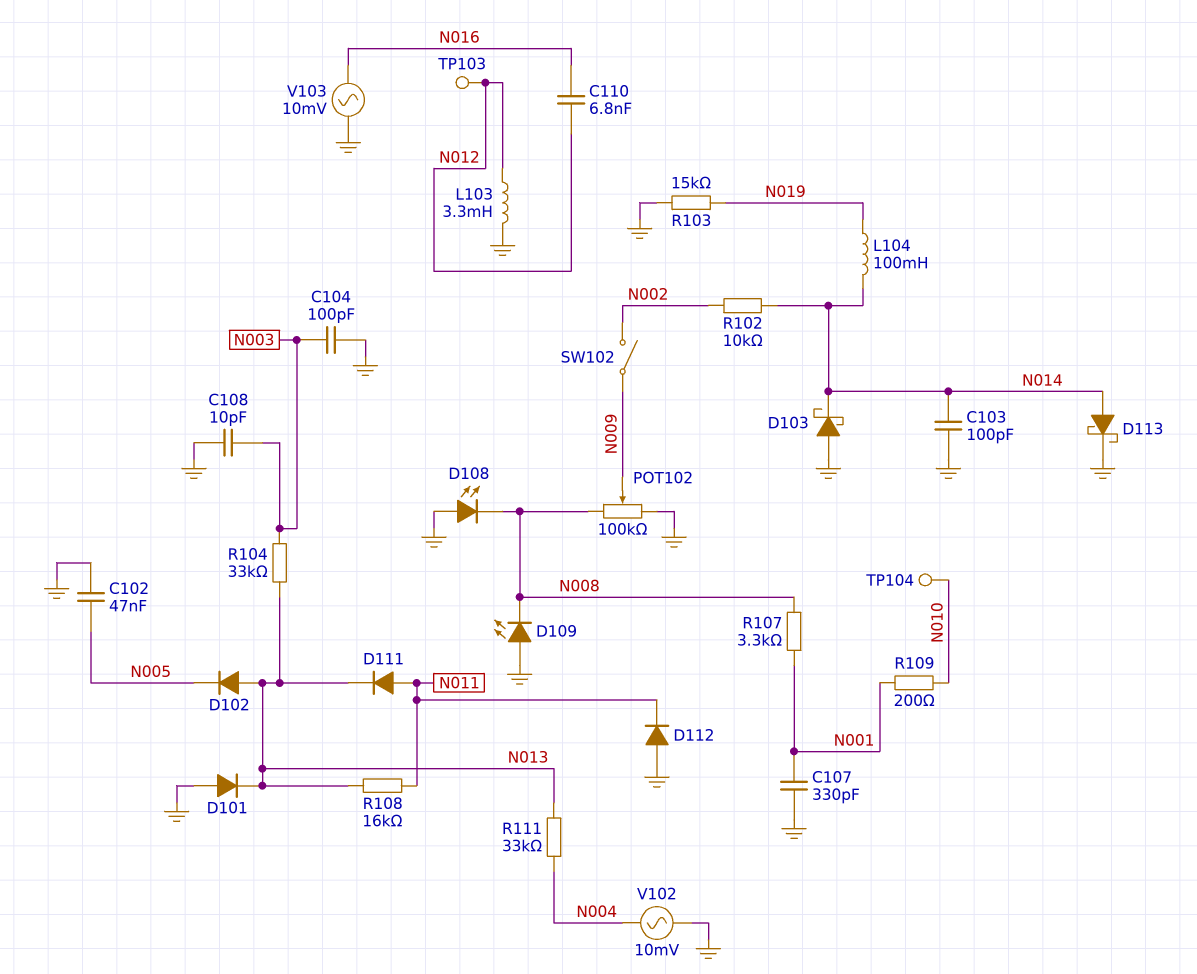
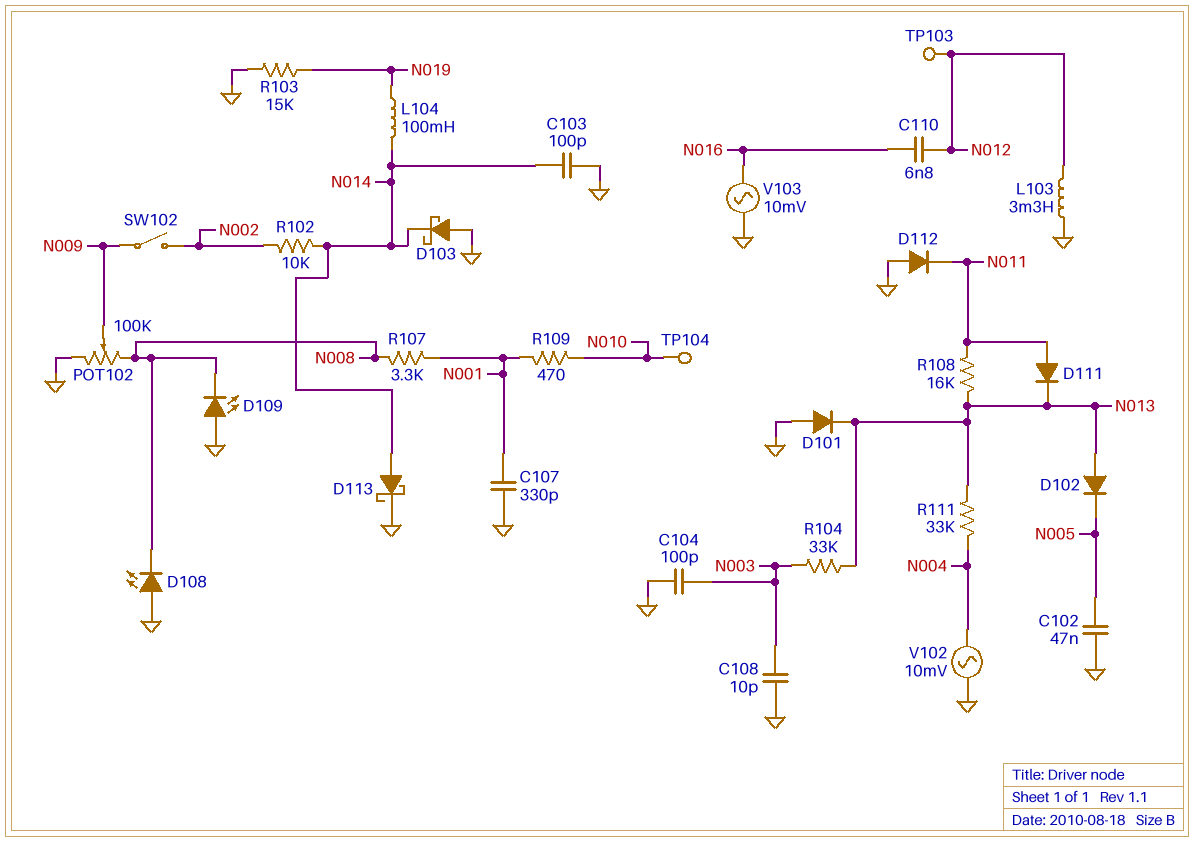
R109: 200 (N001, N010) -> 470 (N001, N010)

